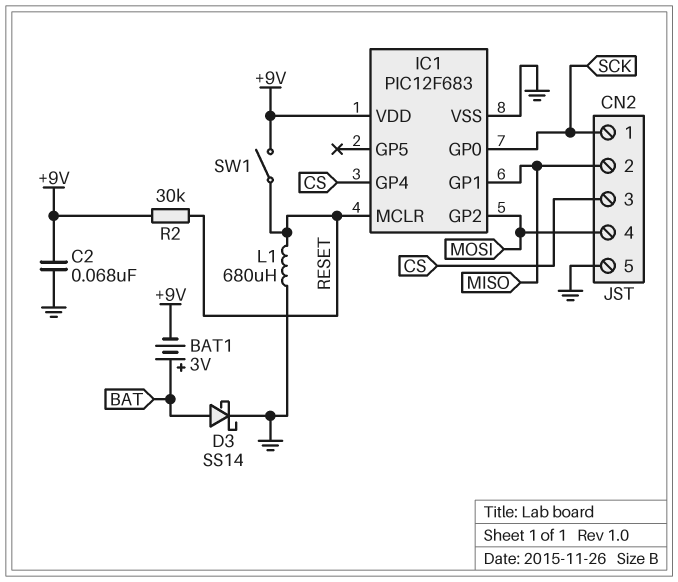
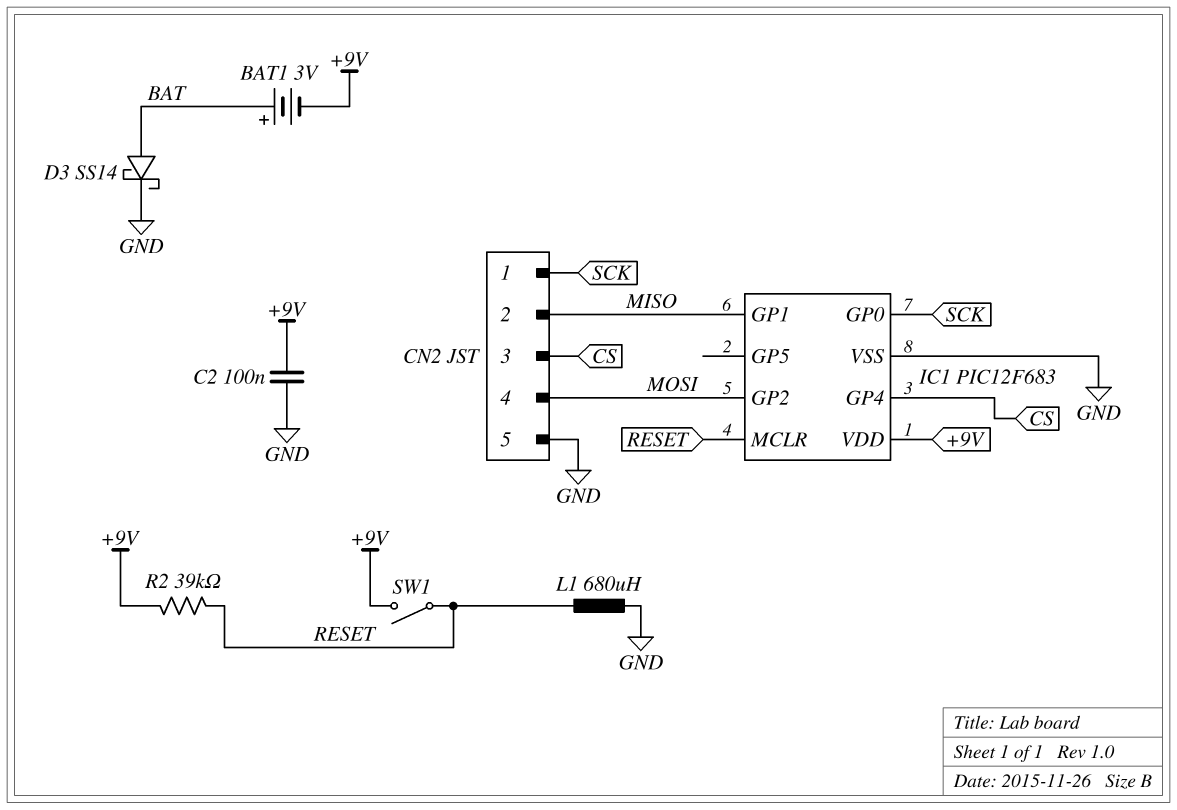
C2: 68nF (+9V, GND) -> 100nF (+9V, GND)
R2: 30k (+9V, RESET) -> 39k (+9V, RESET)

